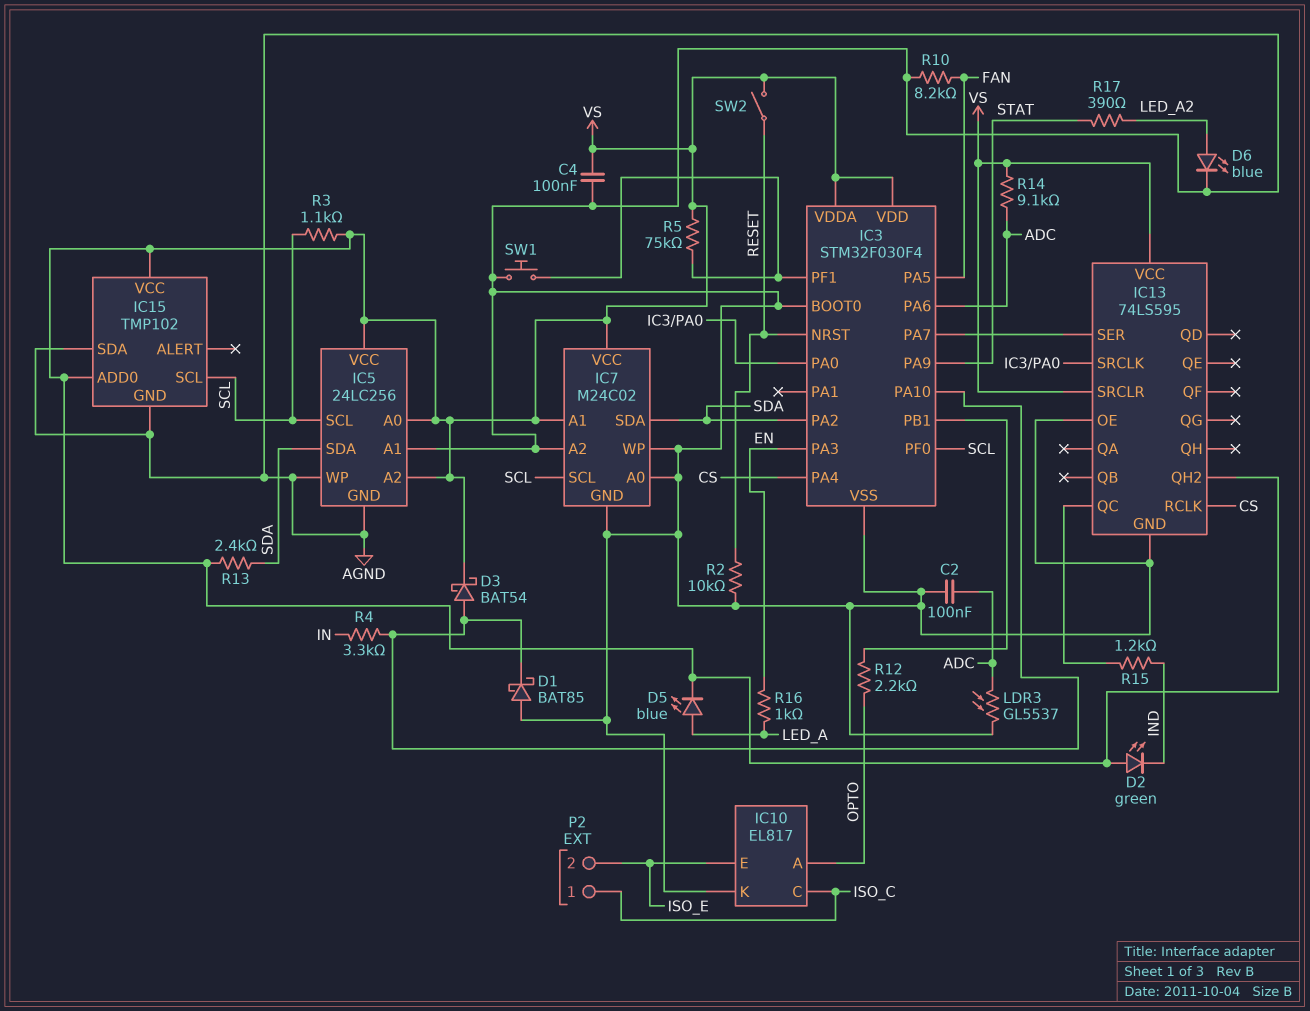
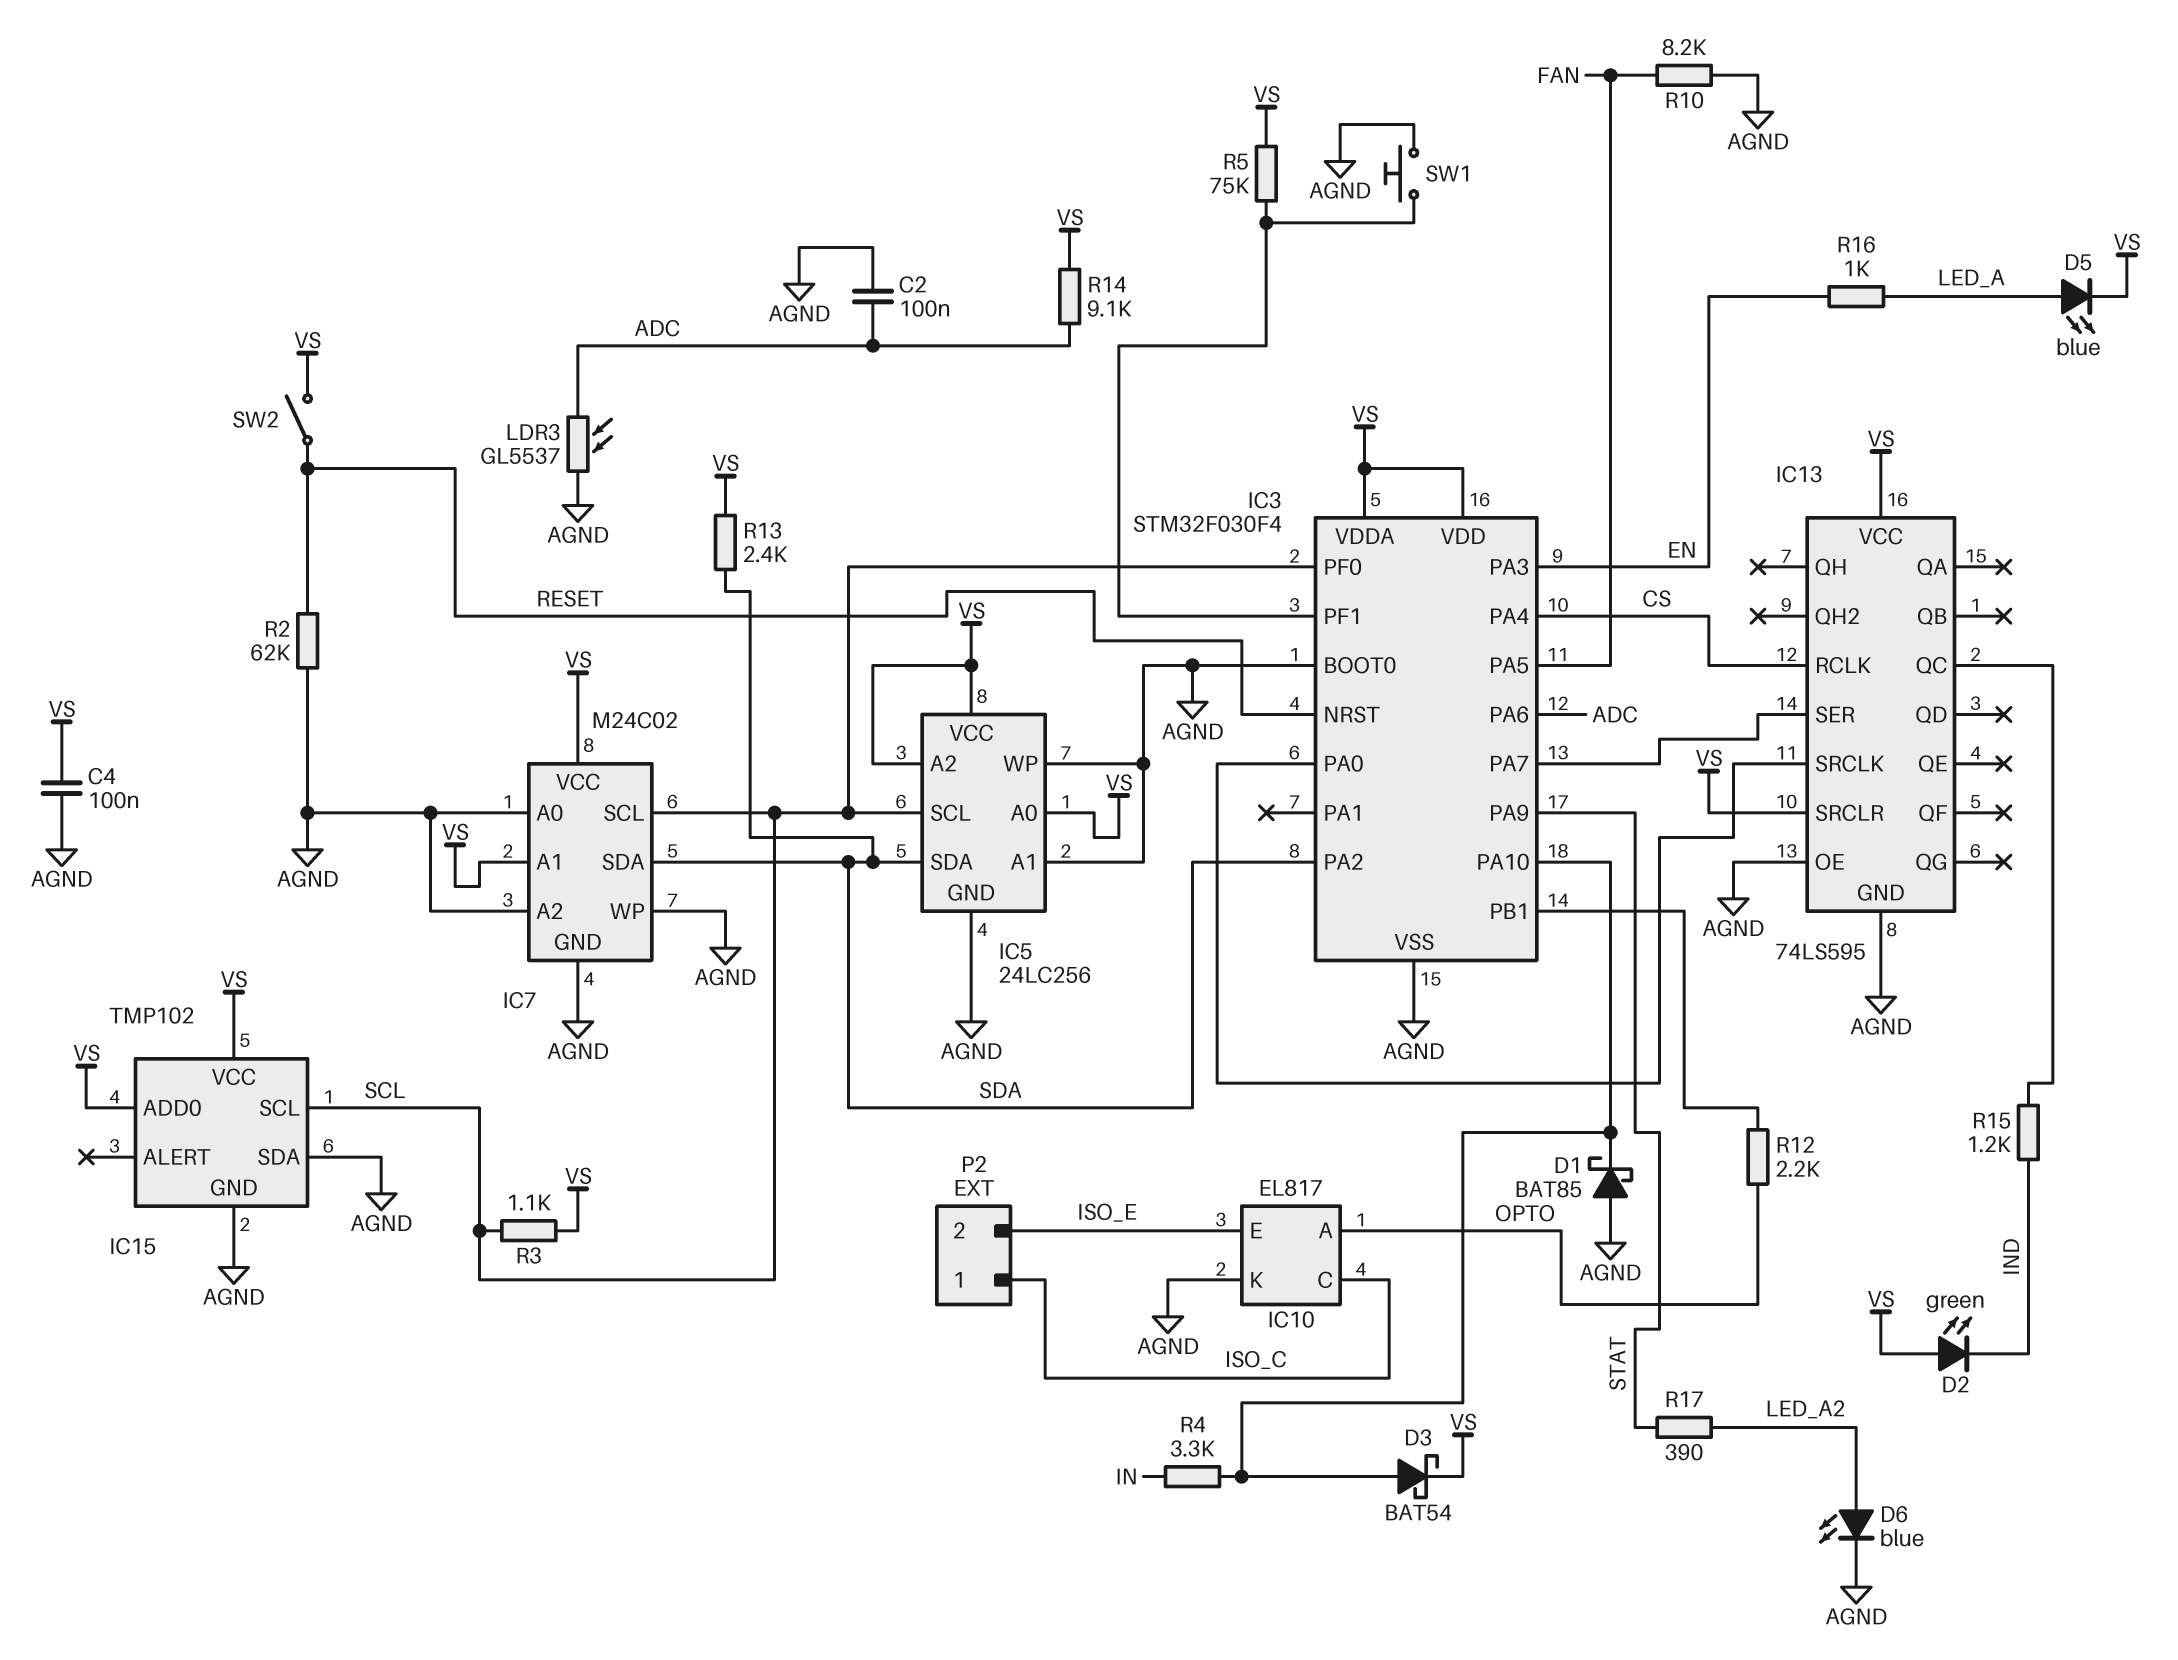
IC13 pin QH2: VS -> none
R2: 10k (AGND, RESET) -> 62k (AGND, RESET)

